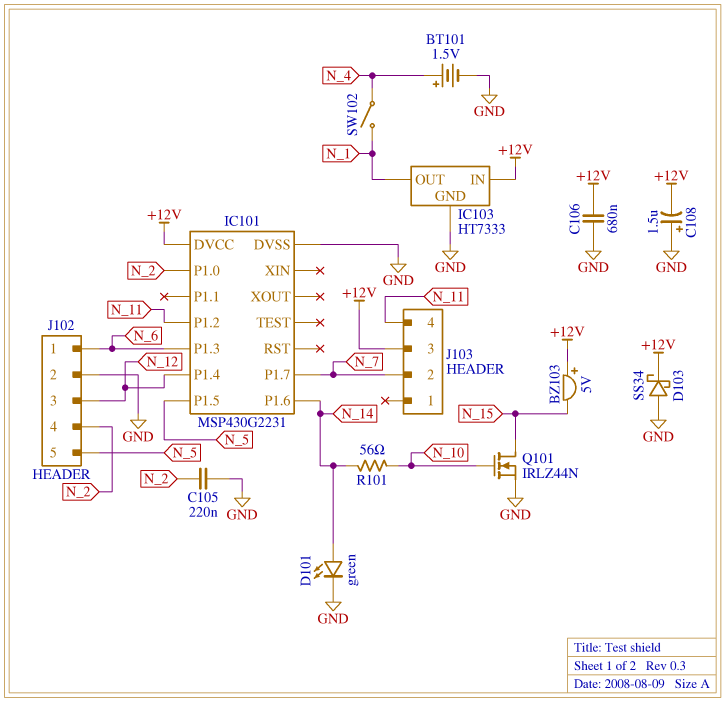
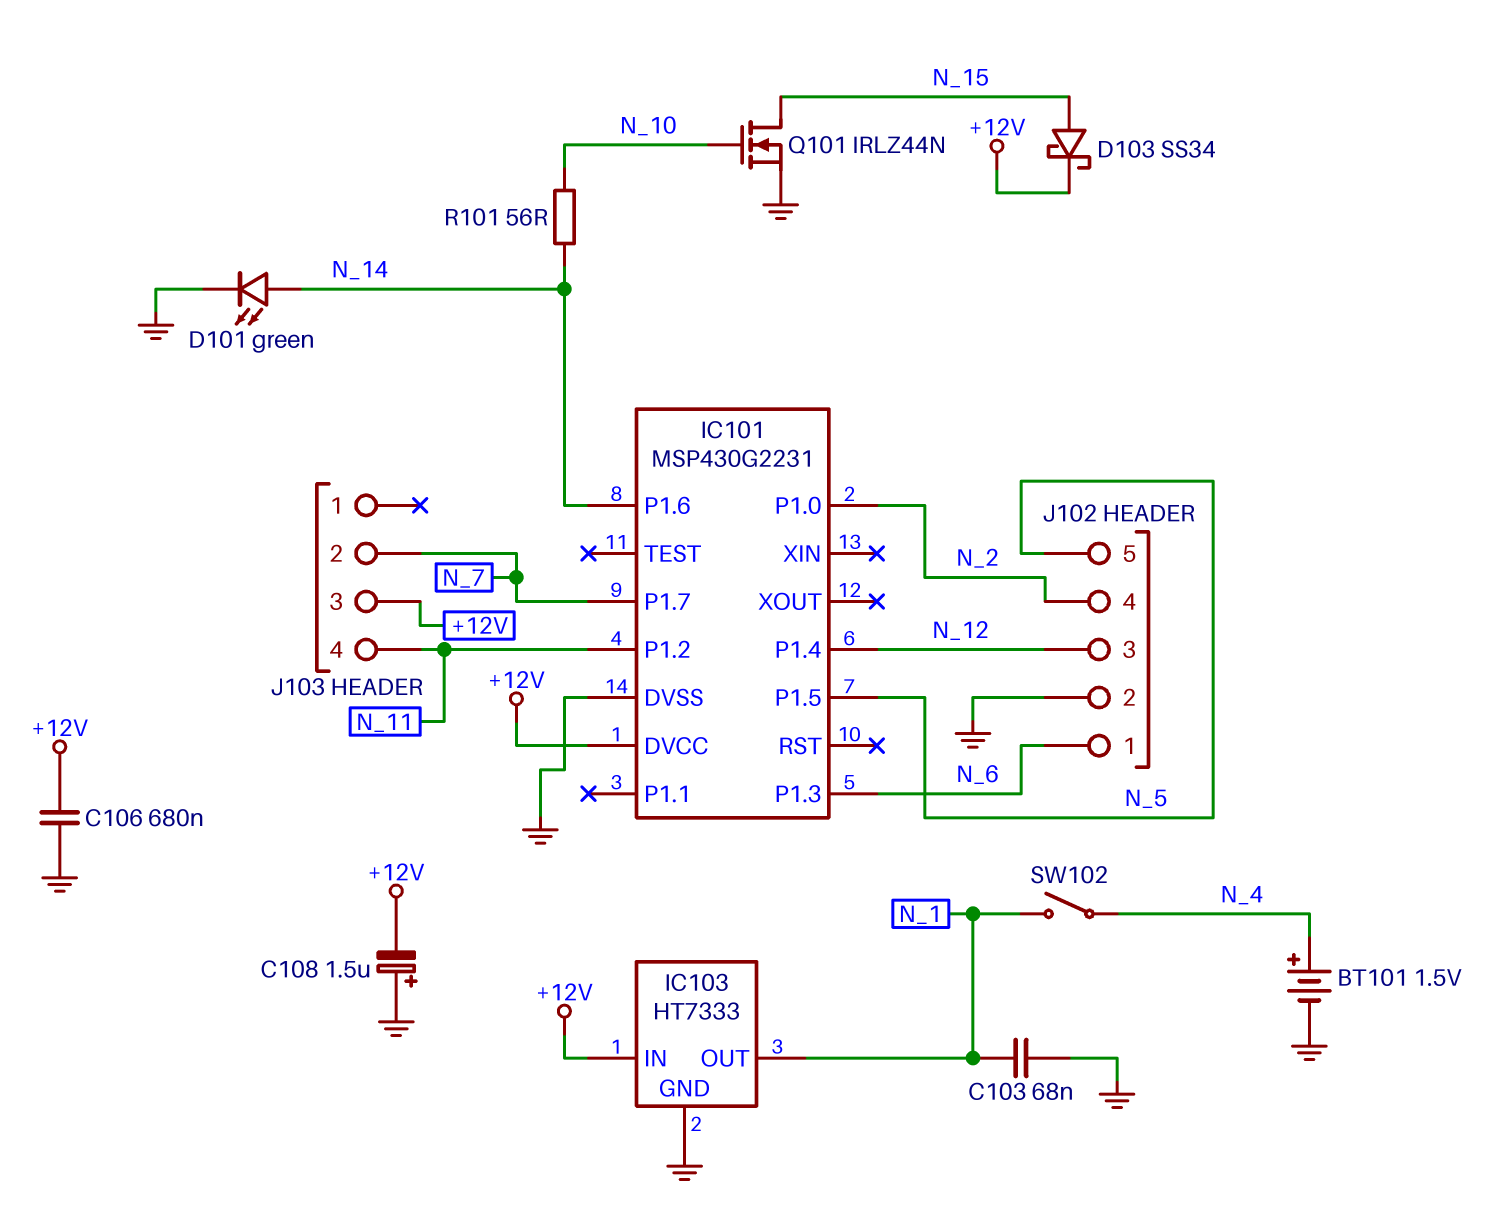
BZ103: buzzer 5V (plus +12V, minus N_15) -> none
C103: none -> 68nF (GND, N_1)
C105: 220nF (GND, N_2) -> none
D103: schottky SS34 (A GND, K +12V) -> schottky SS34 (A N_15, K +12V)

